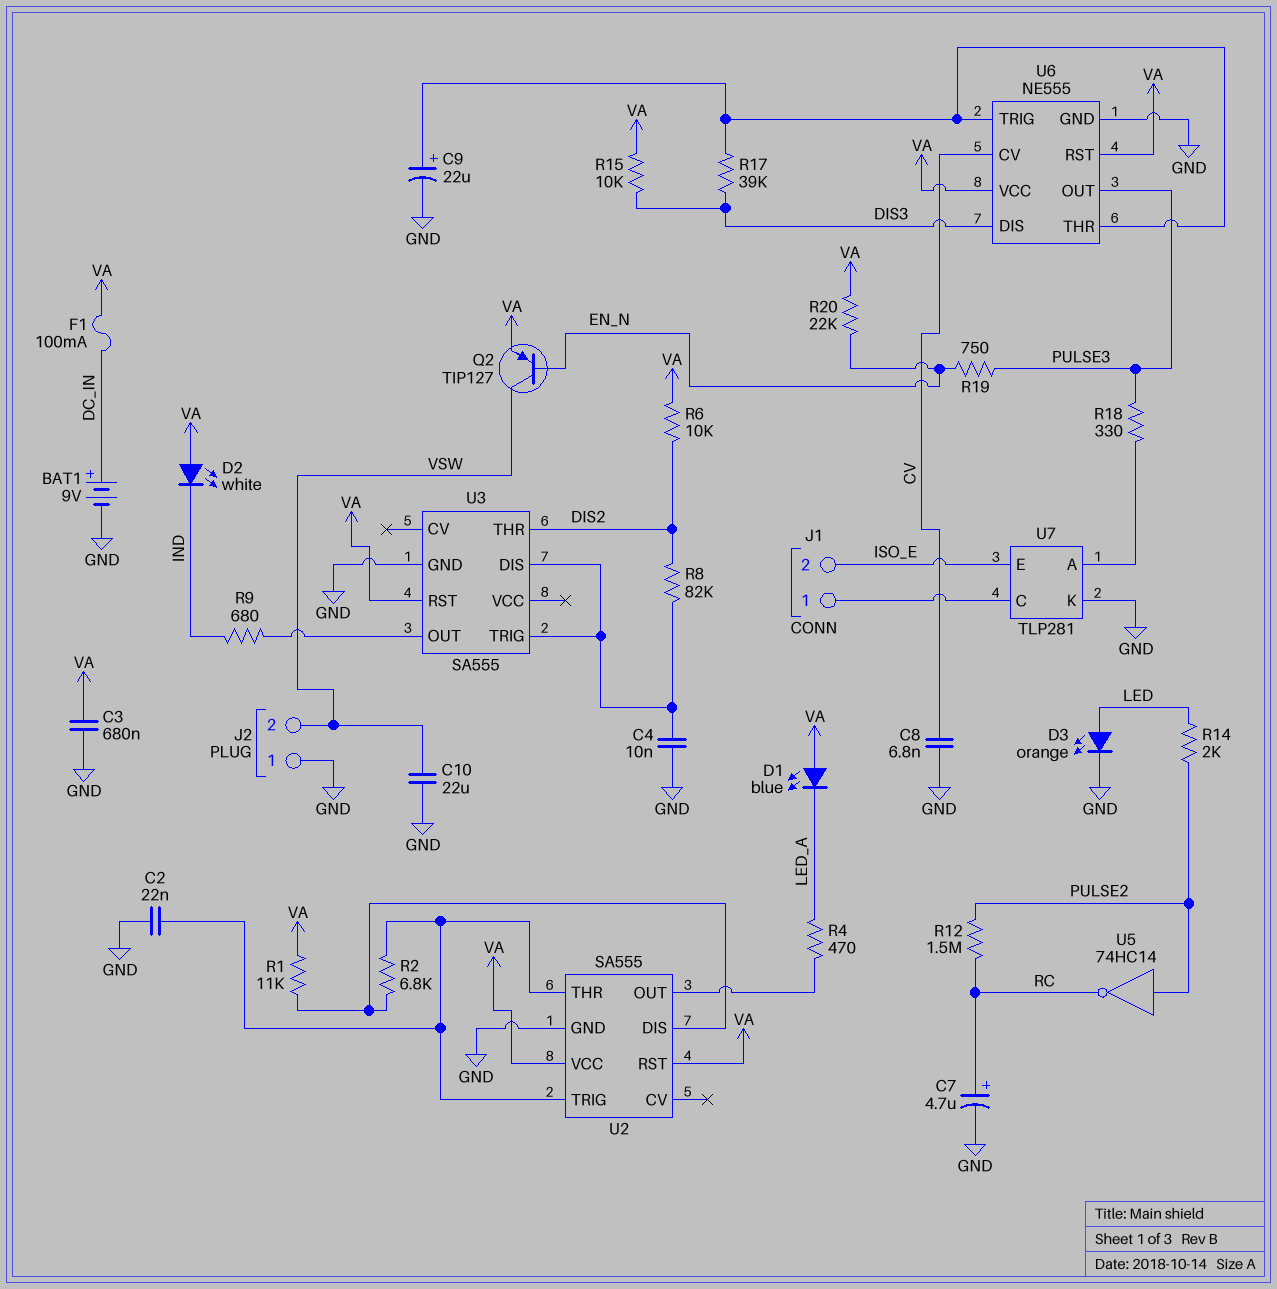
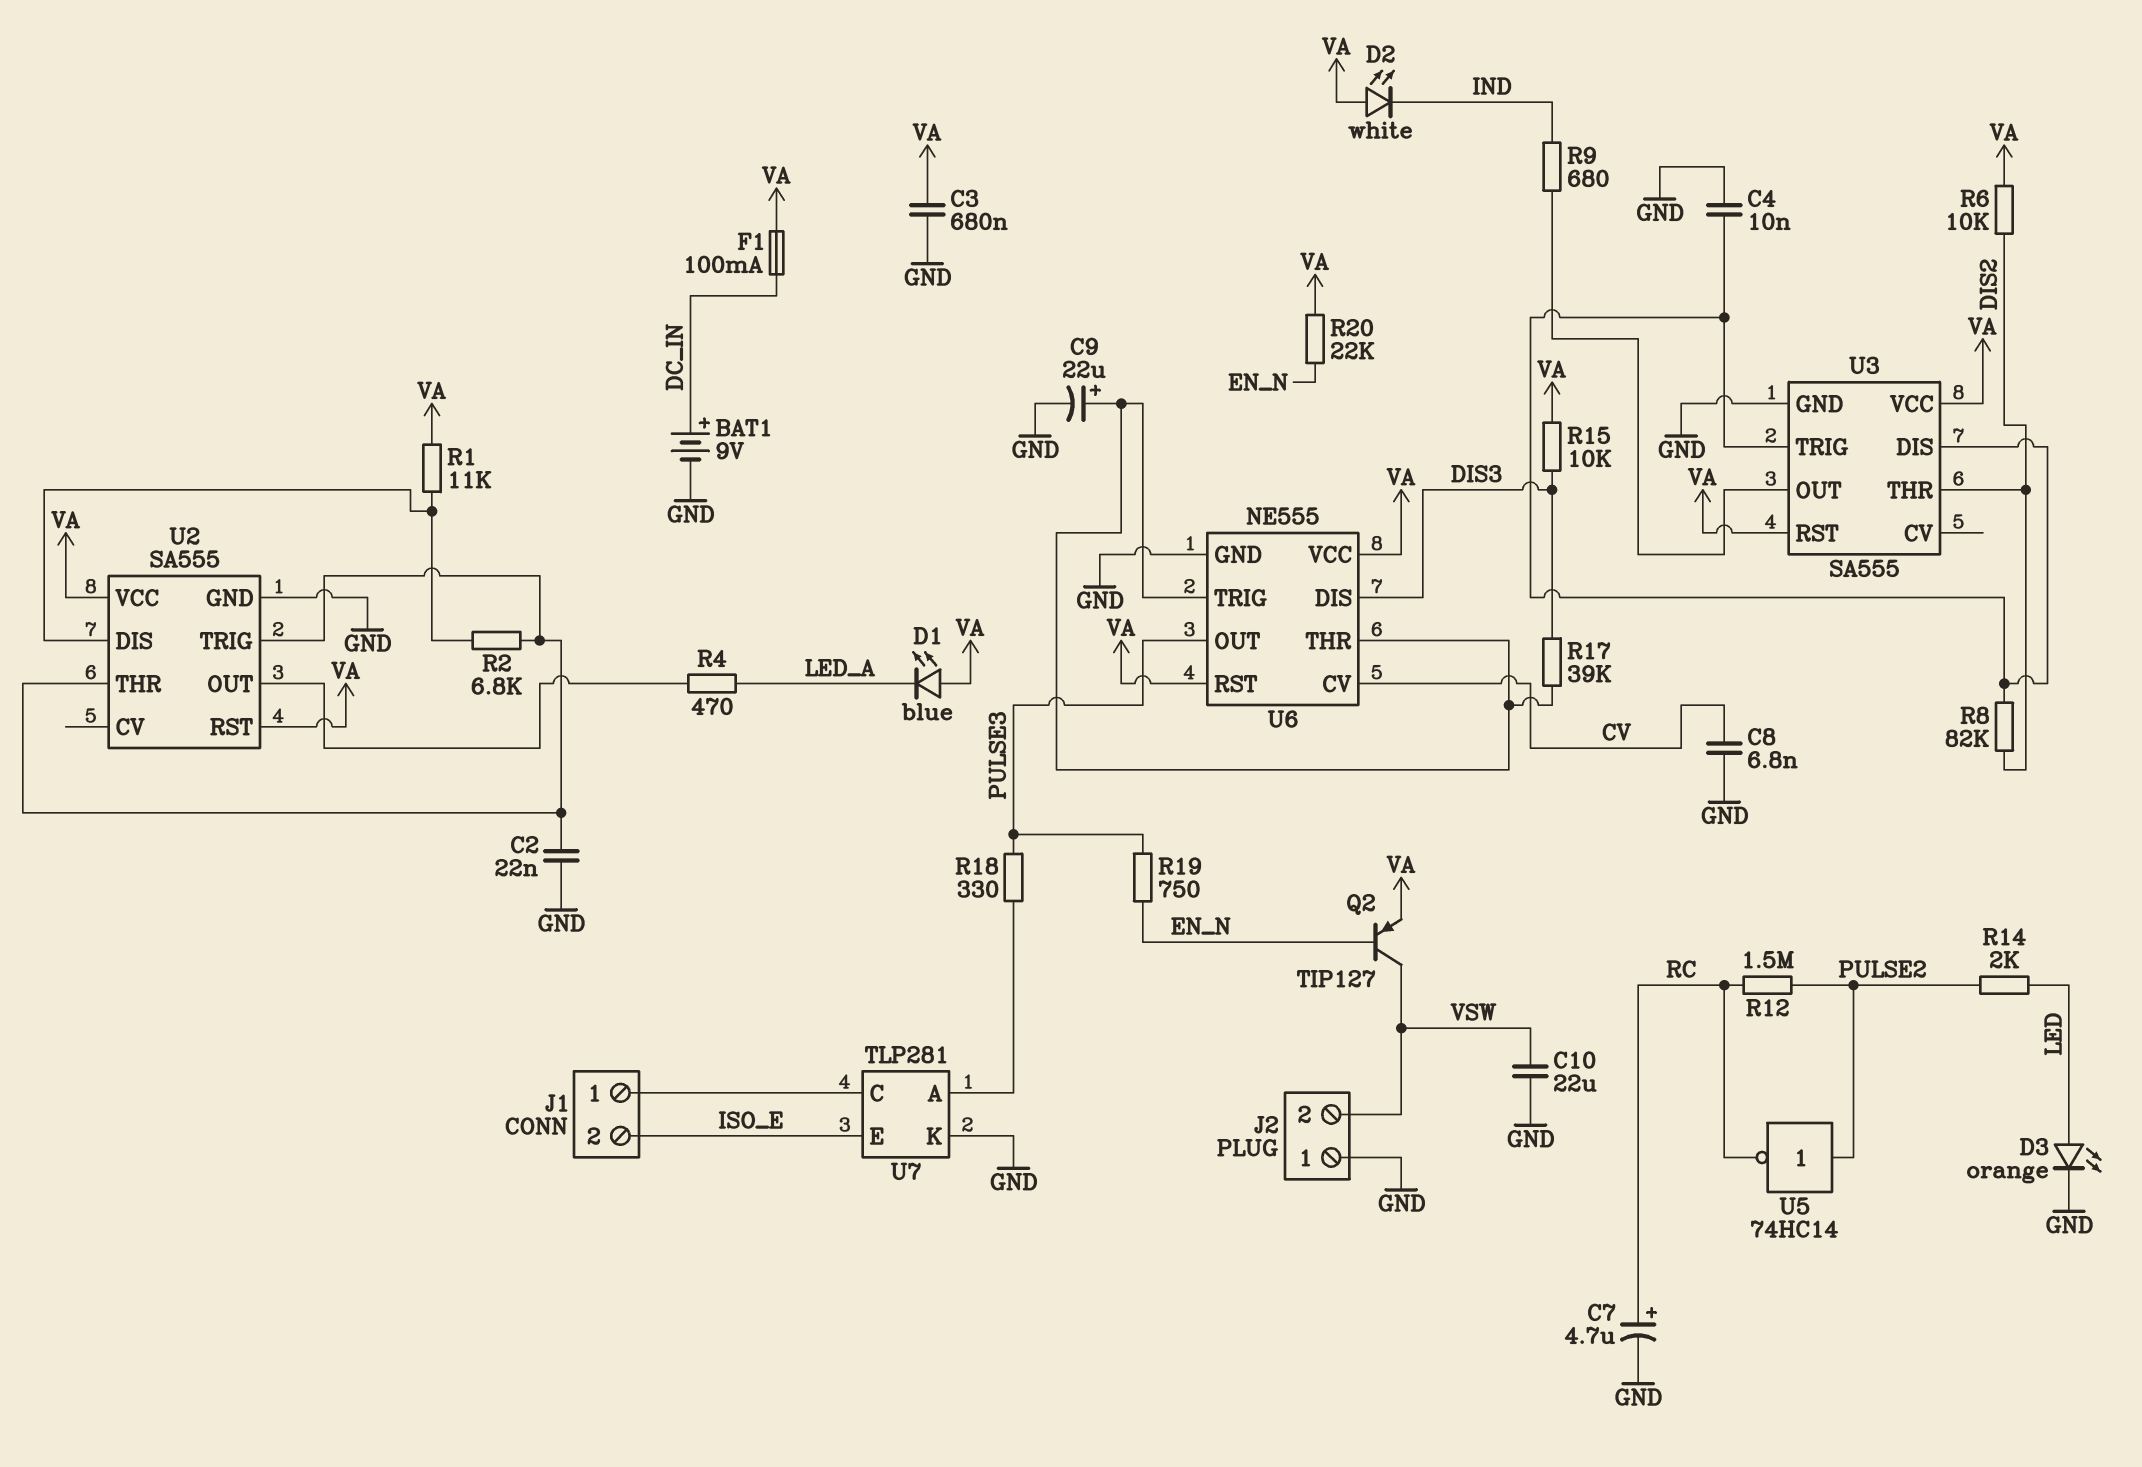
U3 pin VCC: none -> VA

